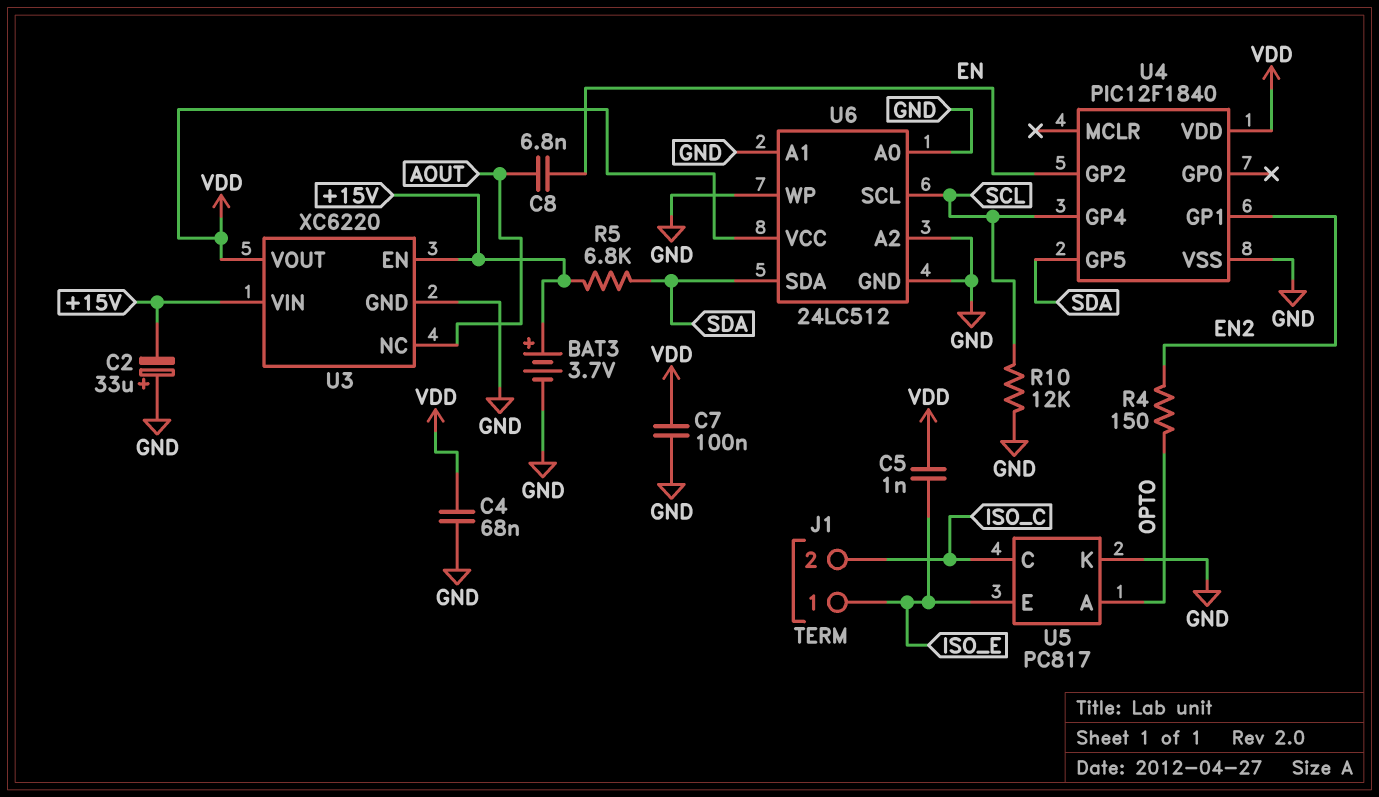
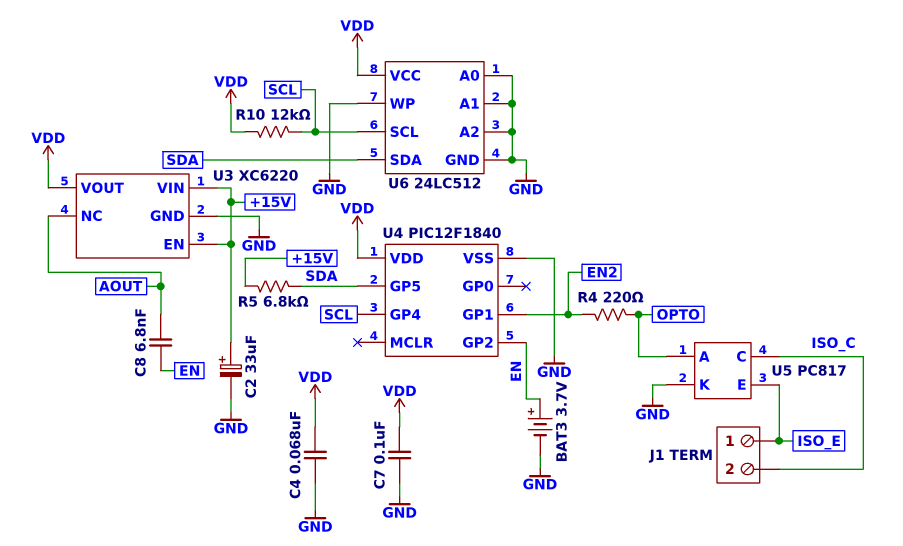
BAT3: 3.7V (plus +15V, minus GND) -> 3.7V (plus EN, minus GND)
C2: 33uF (plus GND, minus +15V) -> 33uF (plus +15V, minus GND)
C5: 1nF (ISO_E, VDD) -> none
R4: 150 (EN2, OPTO) -> 220 (EN2, OPTO)
R10: 12k (GND, SCL) -> 12k (SCL, VDD)

